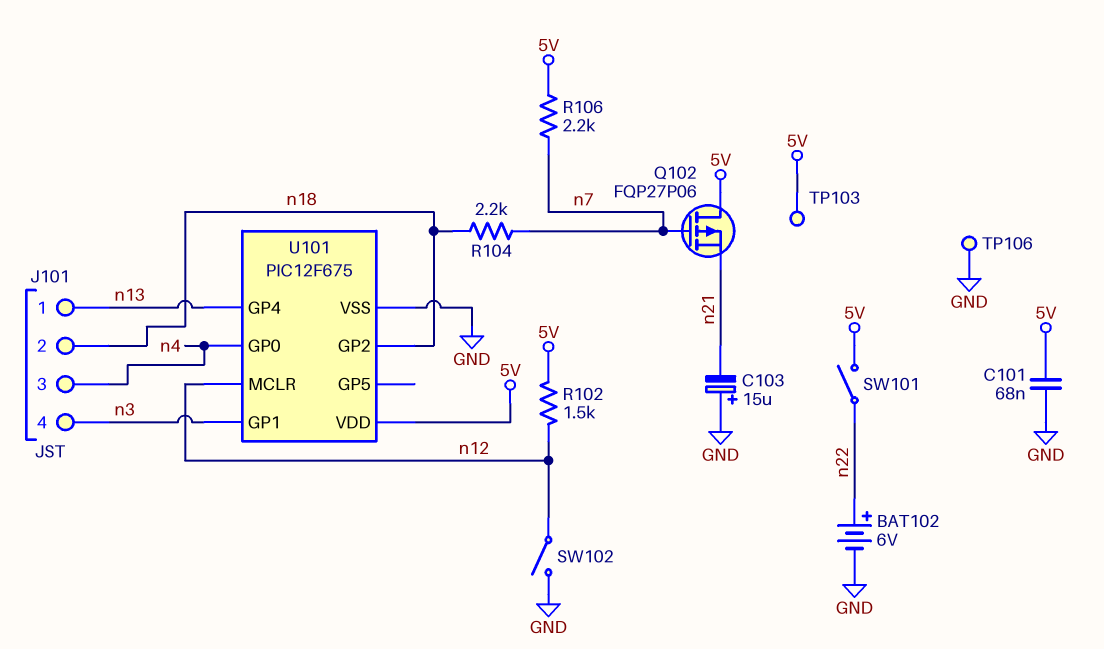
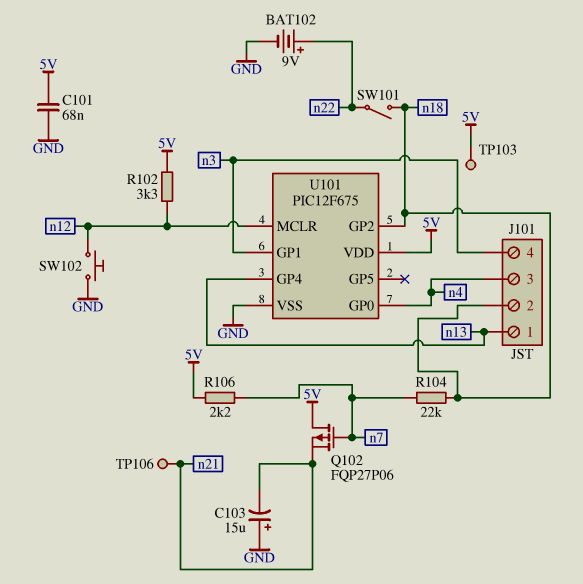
BAT102: 6V (plus n22, minus GND) -> 9V (plus n22, minus GND)
R102: 1.5k (5V, n12) -> 3.3k (5V, n12)
R104: 2.2k (n7, n18) -> 22k (n7, n18)
SW101: switch (5V, n22) -> switch (n18, n22)
SW102: switch (GND, n12) -> button (GND, n12)
TP106: test point (GND) -> test point (n21)

